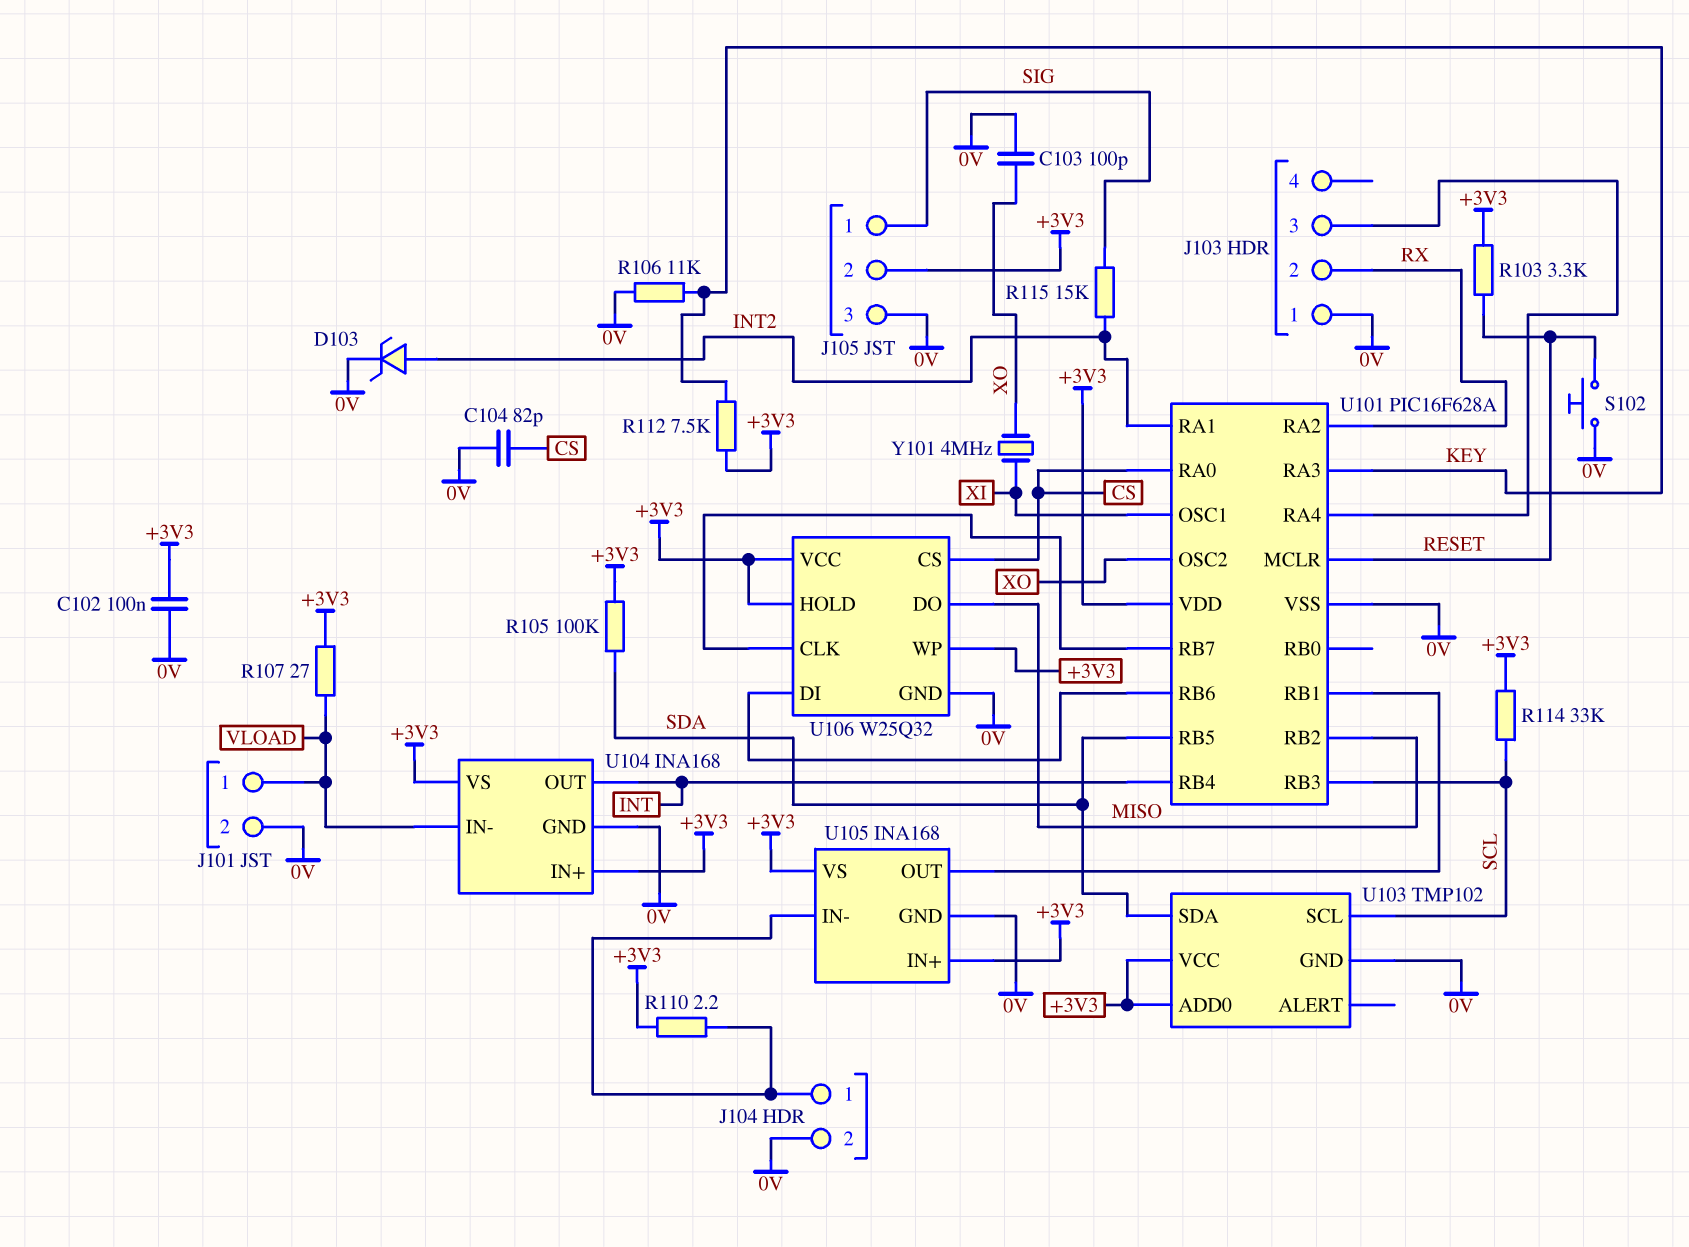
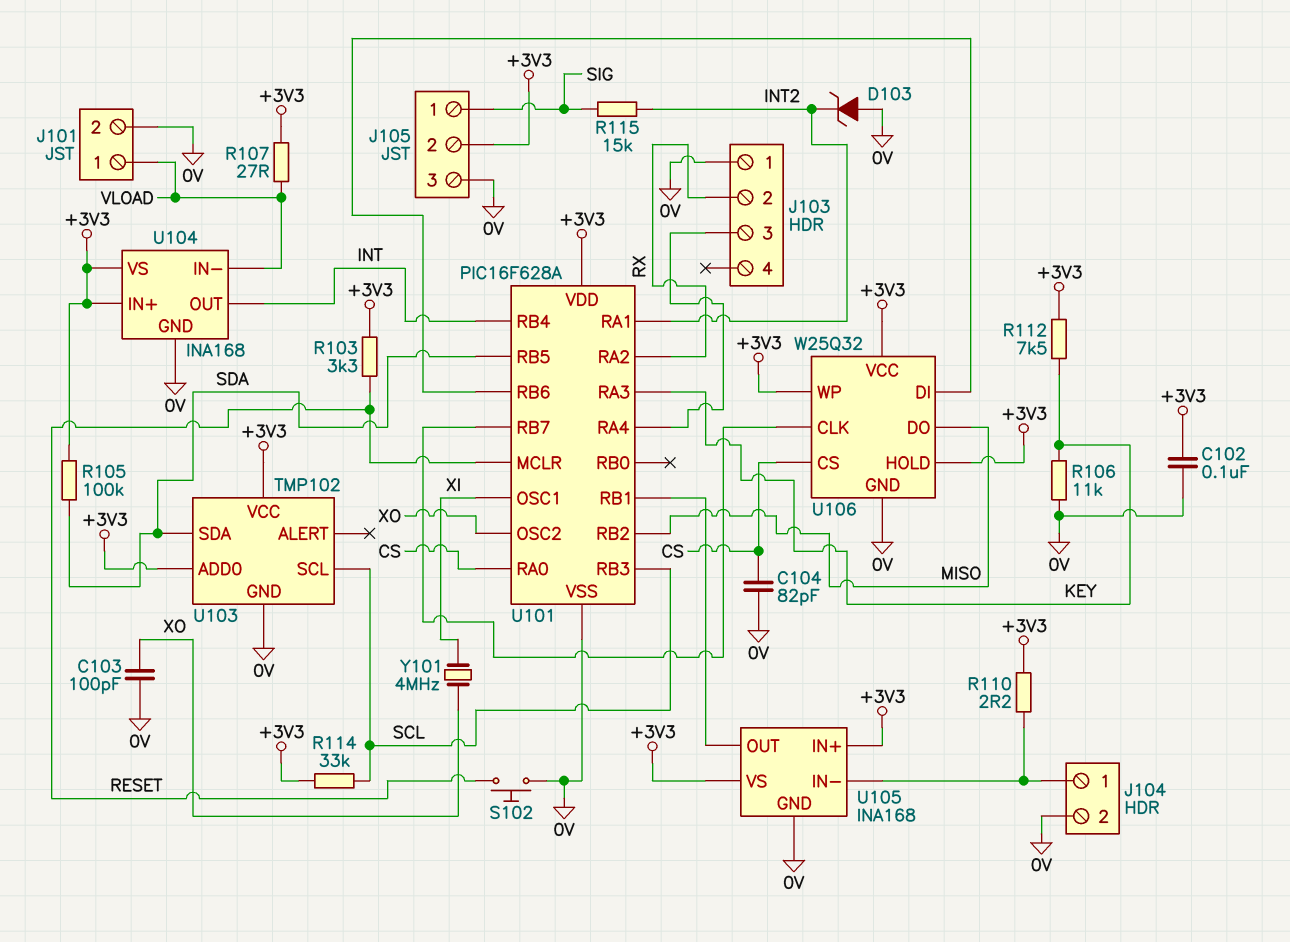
D103: zener (A INT2, K 0V) -> zener (A 0V, K INT2)

